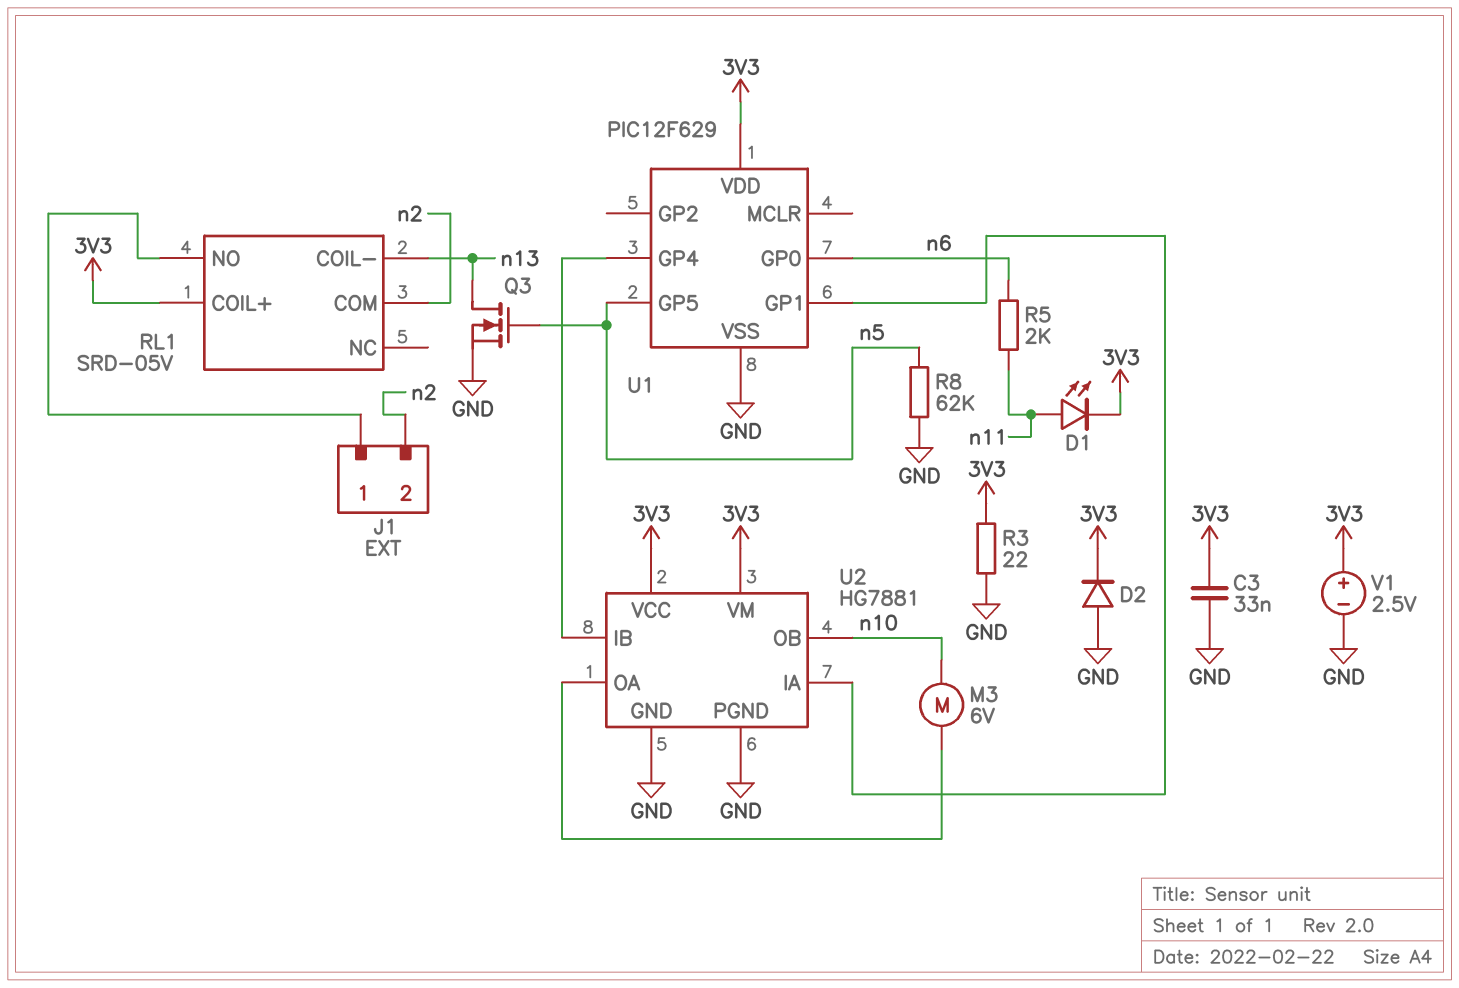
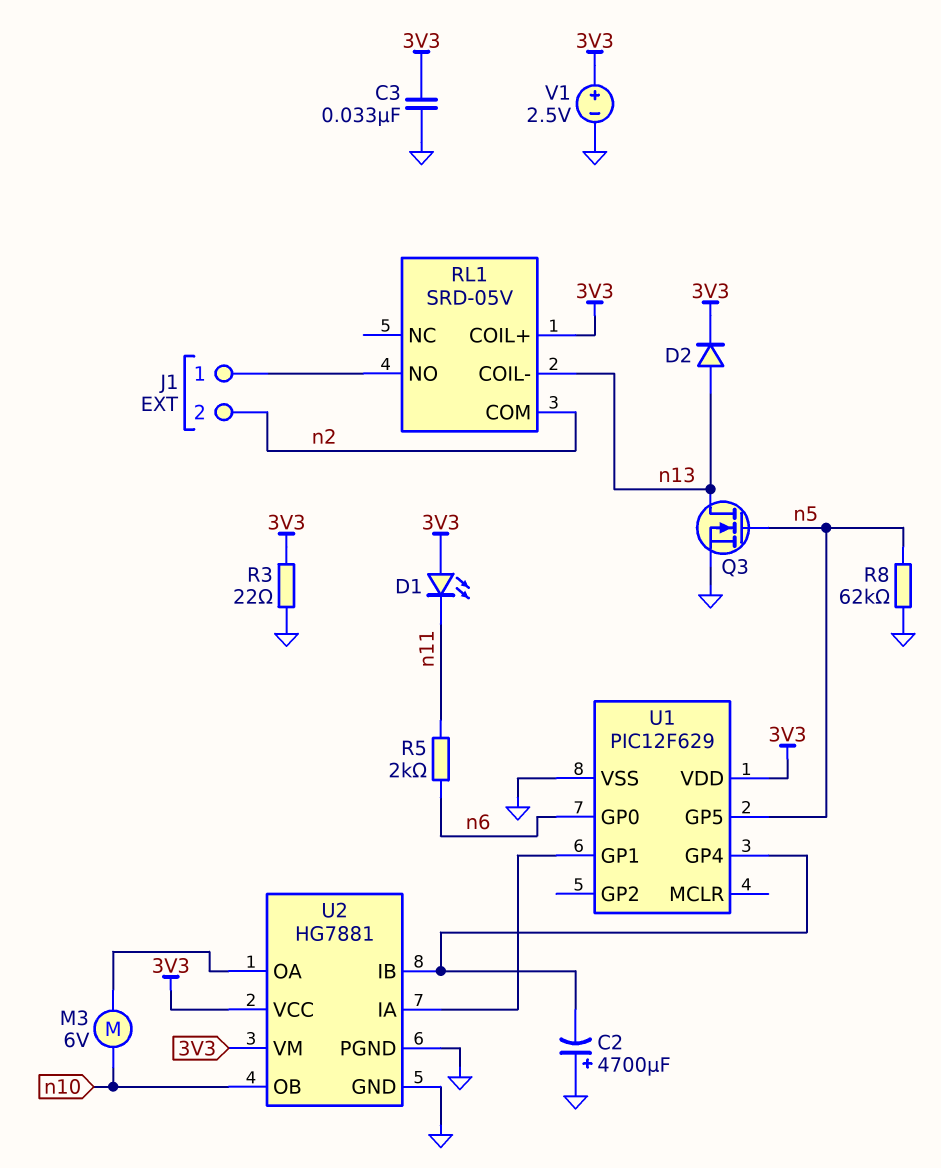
C2: none -> 4700uF (plus GND, minus U1/GP4)
D1: LED (A n11, K 3V3) -> LED (A 3V3, K n11)
D2: diode (A GND, K 3V3) -> diode (A n13, K 3V3)

